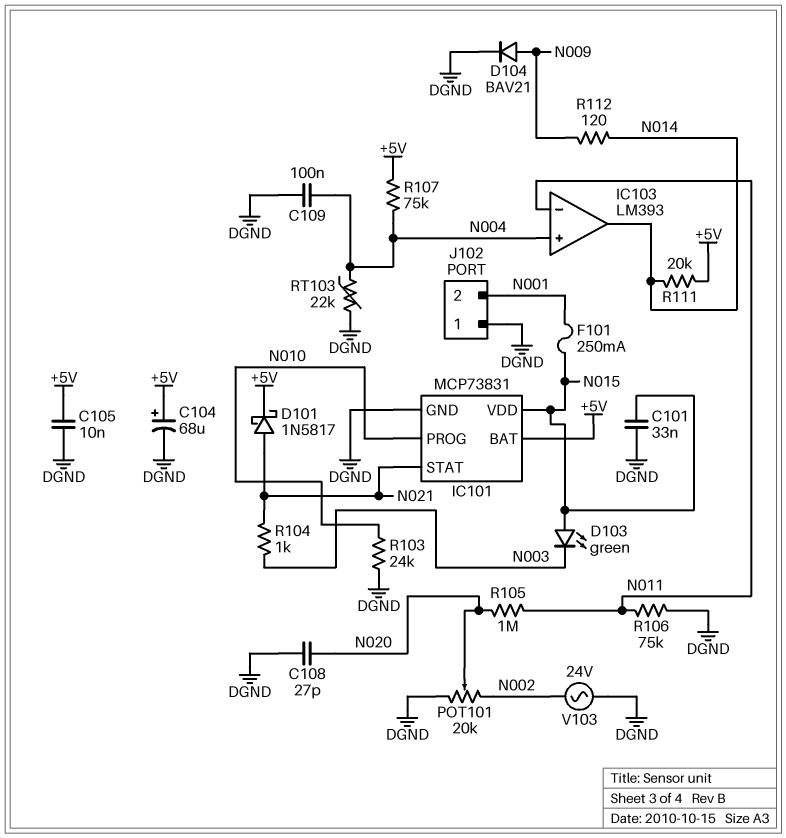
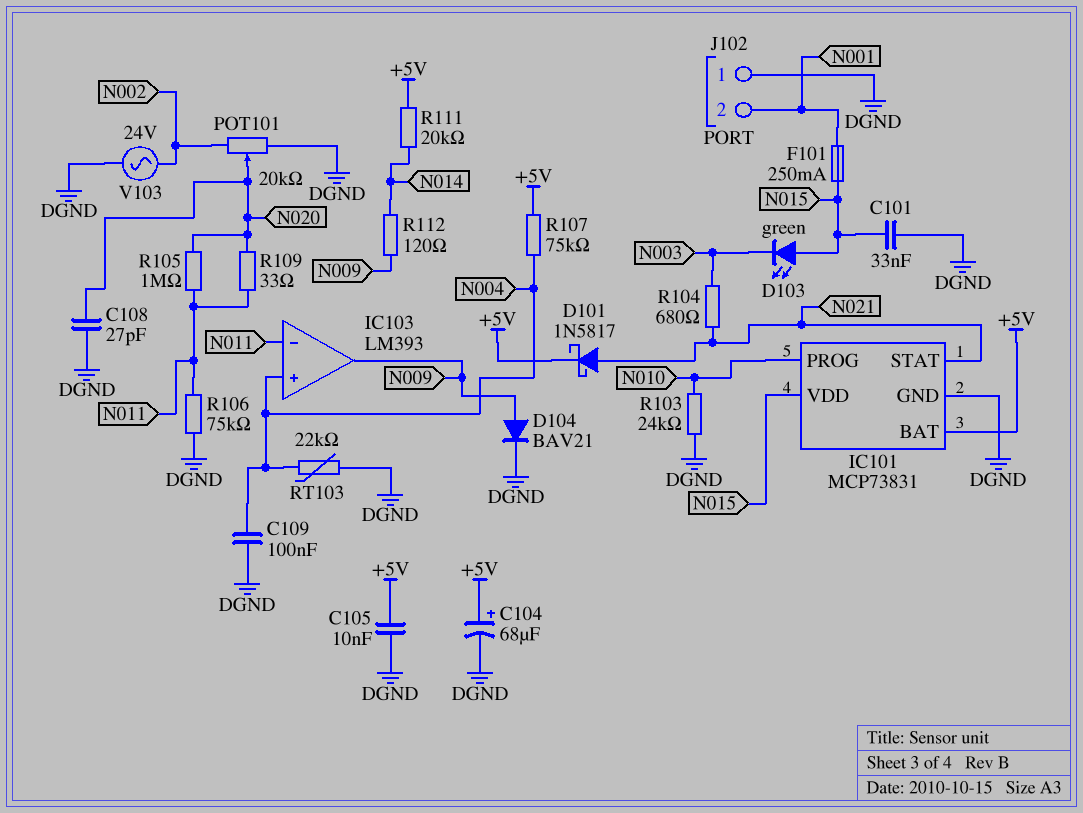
IC103 pin out: N014 -> N009
R104: 1k (N003, N021) -> 680 (N003, N021)
R109: none -> 33 (N011, N020)

